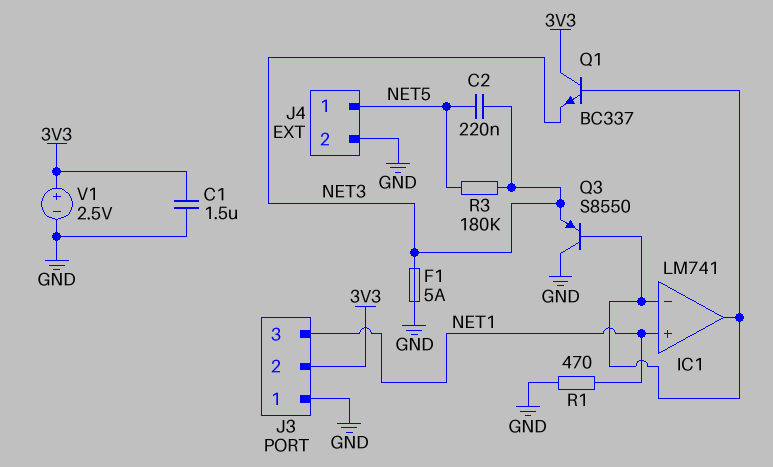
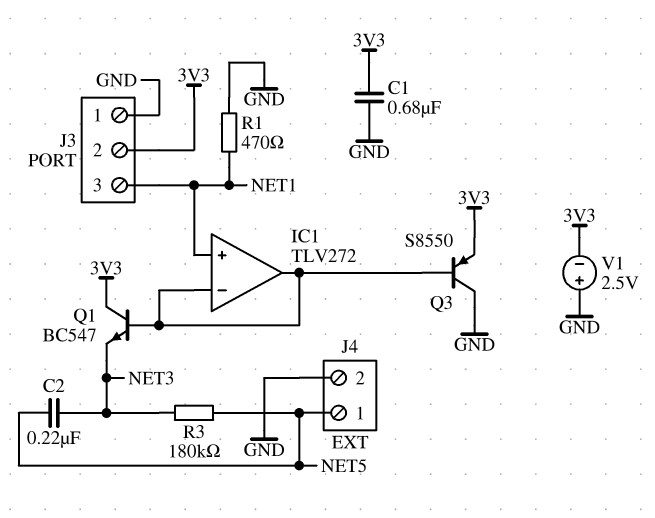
C1: 1.5uF (3V3, GND) -> 680nF (3V3, GND)
F1: 5A (GND, NET3) -> none
IC1: LM741 -> TLV272
Q1: NPN BC337 (B IC1/in-, C 3V3, E NET3) -> NPN BC547 (B IC1/in-, C 3V3, E NET3)
Q3: PNP S8550 (B IC1/in-, C GND, E NET3) -> PNP S8550 (B IC1/in-, C GND, E 3V3)
V1: 2.5V (plus 3V3, minus GND) -> 2.5V (plus GND, minus 3V3)

